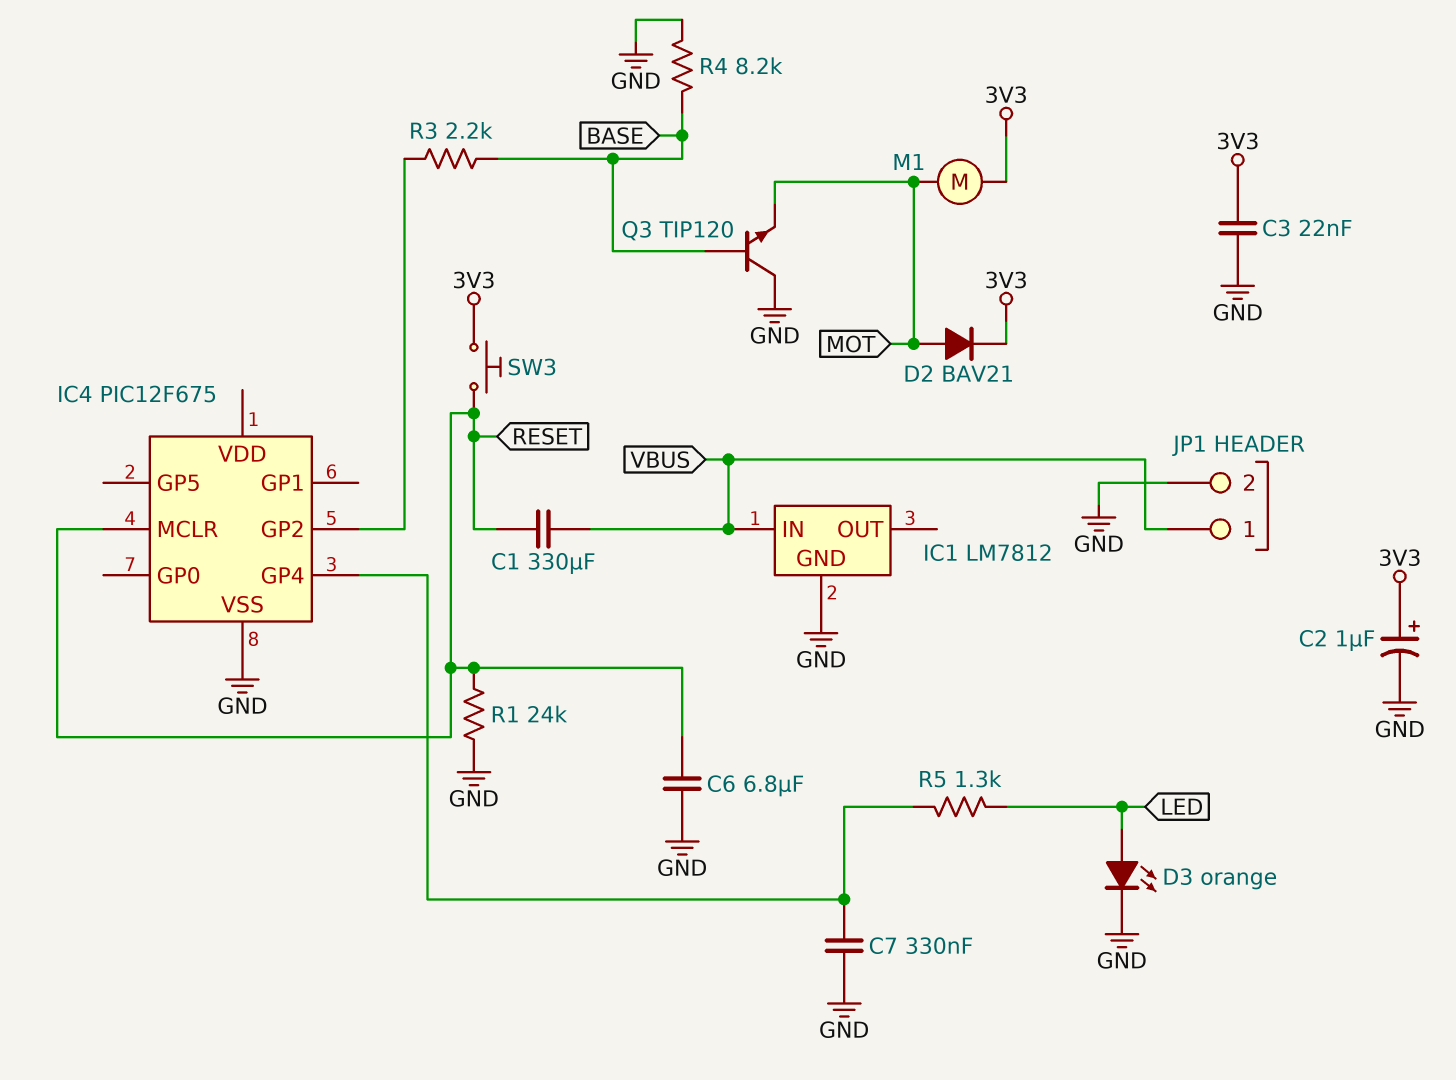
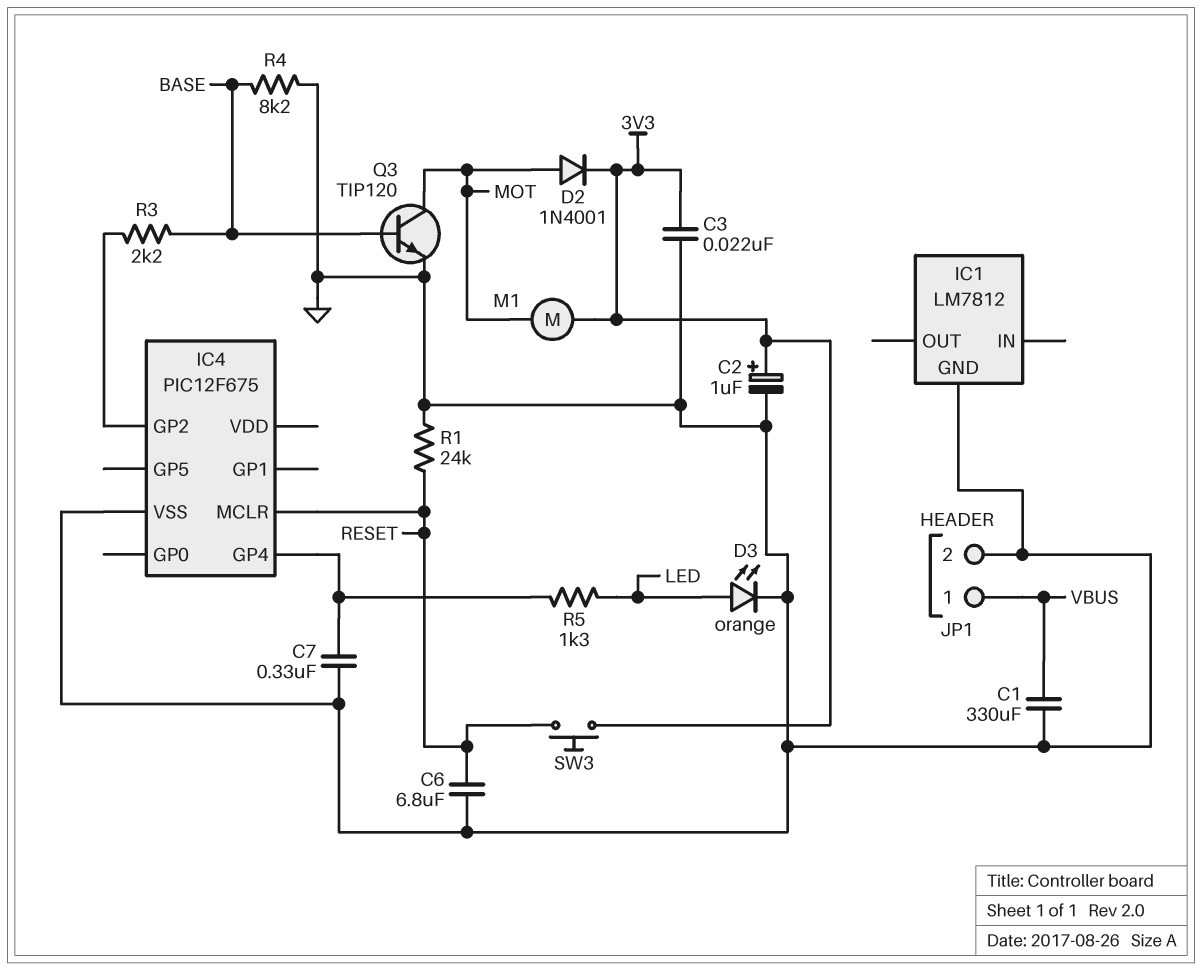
C1: 330uF (RESET, VBUS) -> 330uF (GND, VBUS)
D2: diode BAV21 (A MOT, K 3V3) -> diode 1N4001 (A MOT, K 3V3)
IC1 pin IN: VBUS -> none
Q3: NPN TIP120 (B BASE, C GND, E MOT) -> NPN TIP120 (B BASE, C MOT, E GND)

